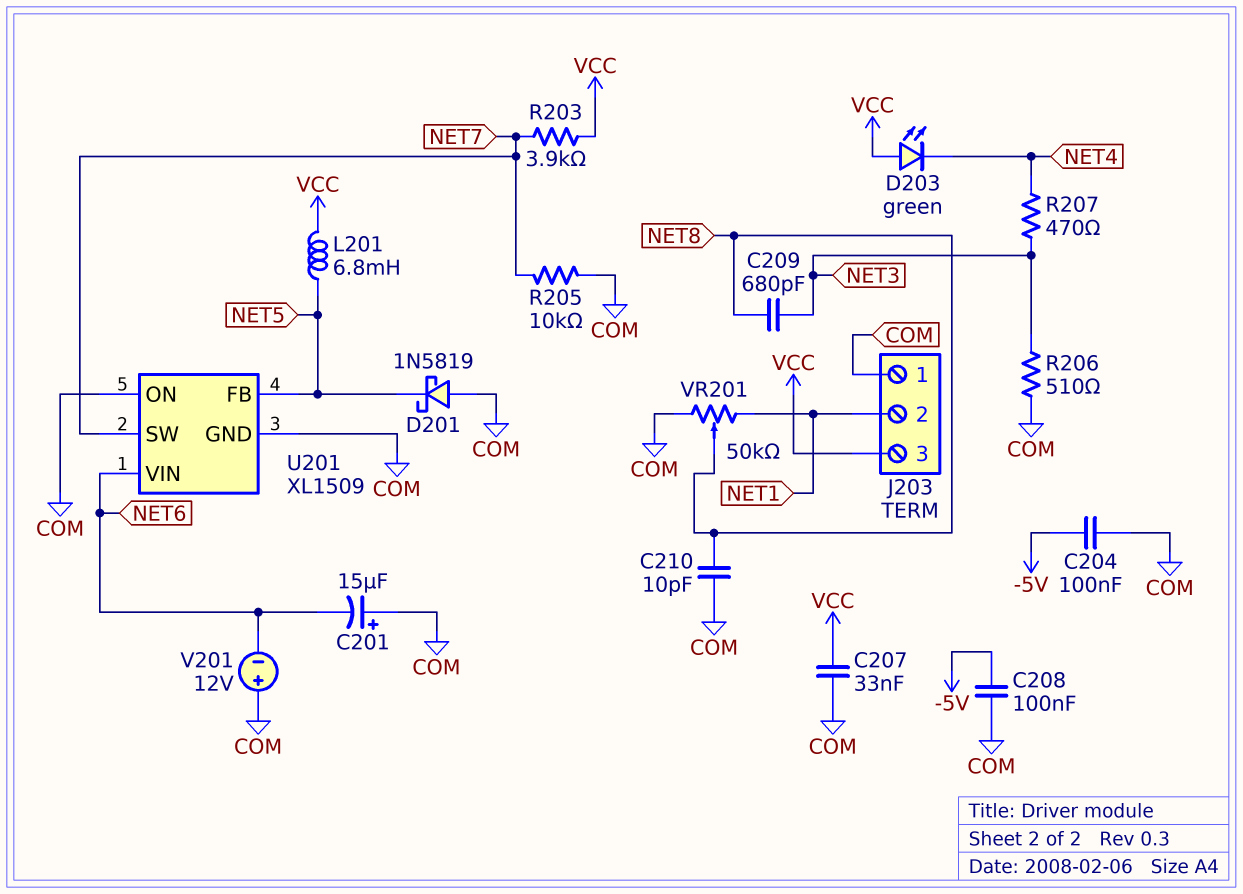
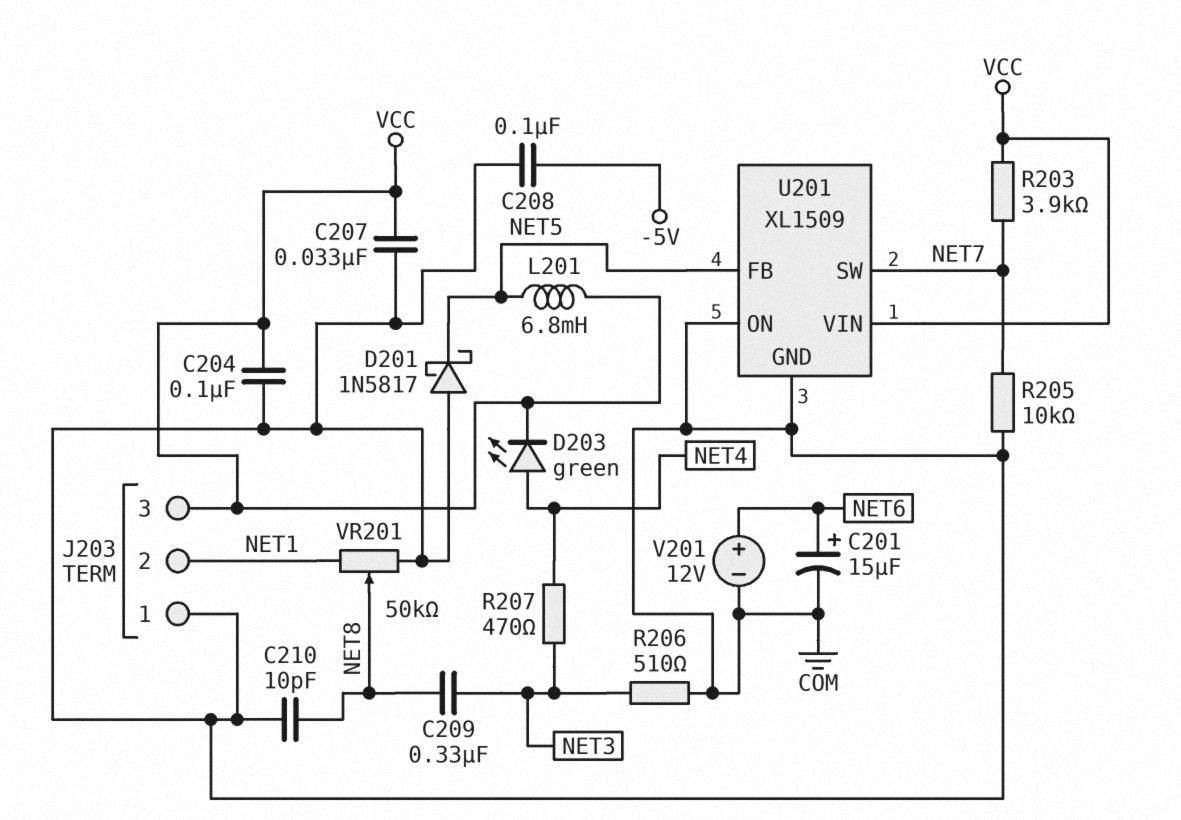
C201: 15uF (plus COM, minus NET6) -> 15uF (plus NET6, minus COM)
C204: 100nF (-5V, COM) -> 100nF (COM, VCC)
C209: 680pF (NET3, NET8) -> 330nF (NET3, NET8)
D201: schottky 1N5819 (A COM, K NET5) -> schottky 1N5817 (A COM, K NET5)
D203: LED green (A VCC, K NET4) -> LED green (A NET4, K VCC)
U201 pin VIN: NET6 -> VCC
V201: 12V (plus COM, minus NET6) -> 12V (plus NET6, minus COM)

